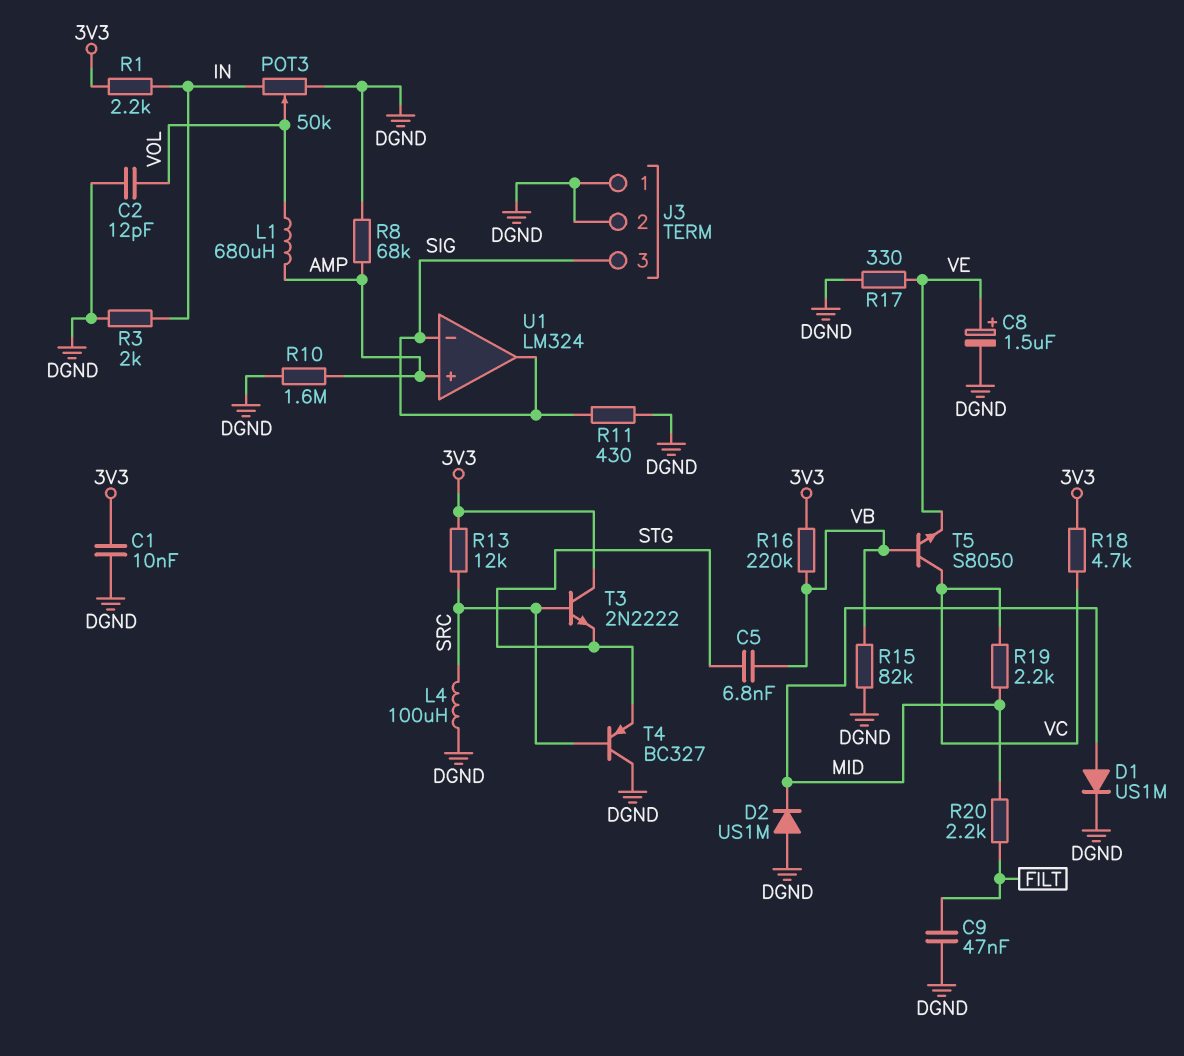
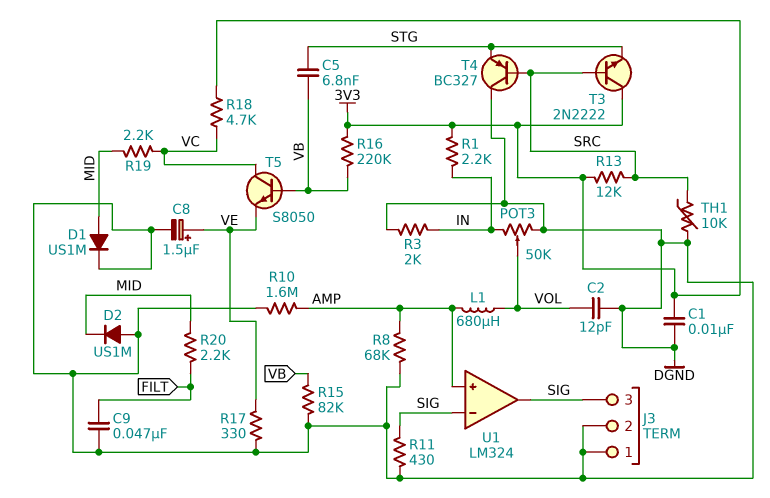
L4: 100uH (DGND, SRC) -> none
TH1: none -> 10k (DGND, SRC)

